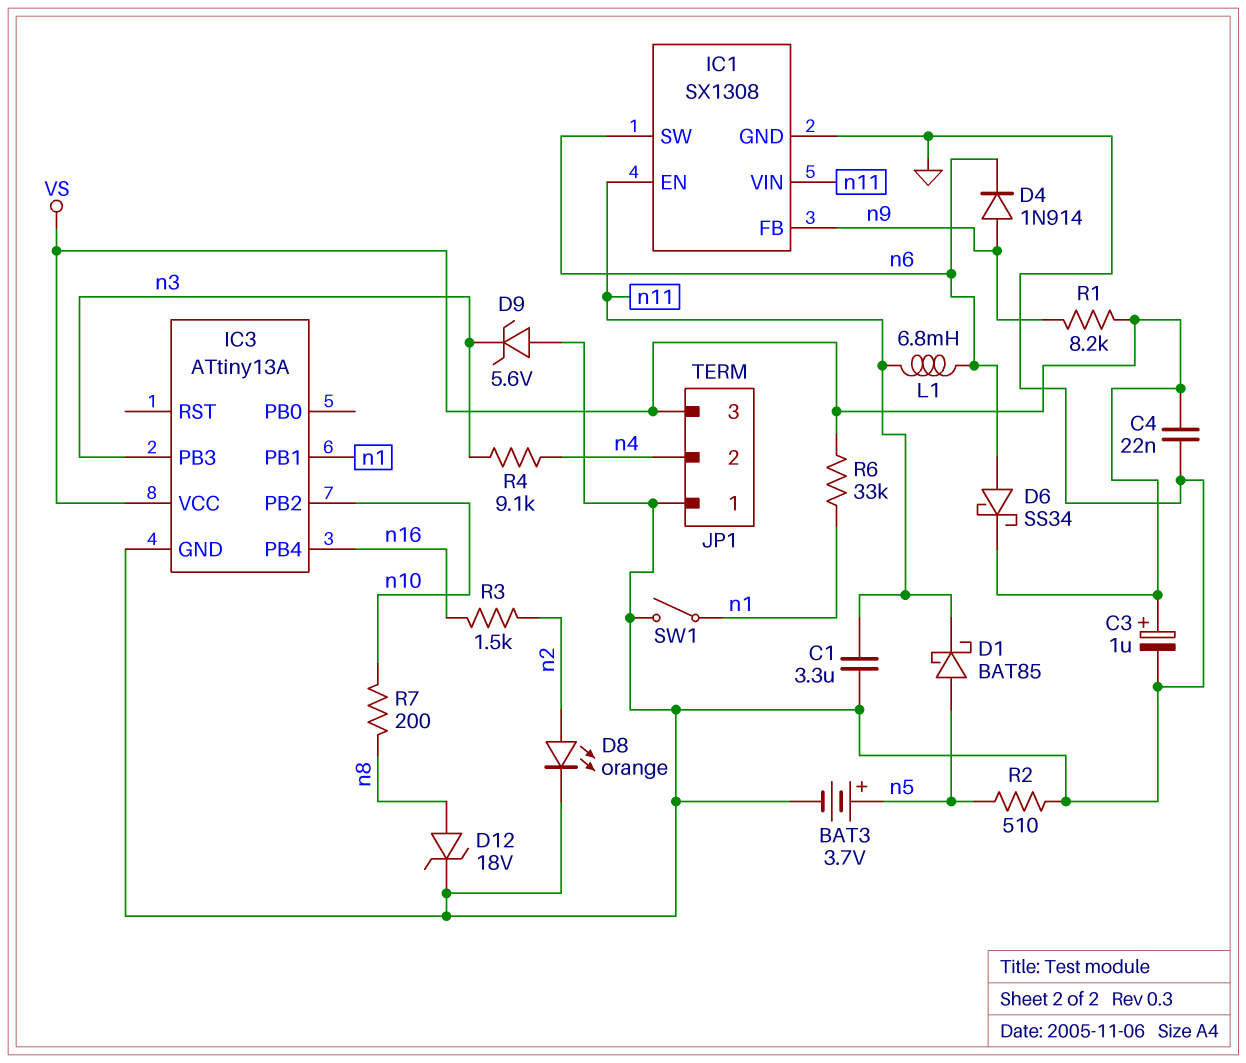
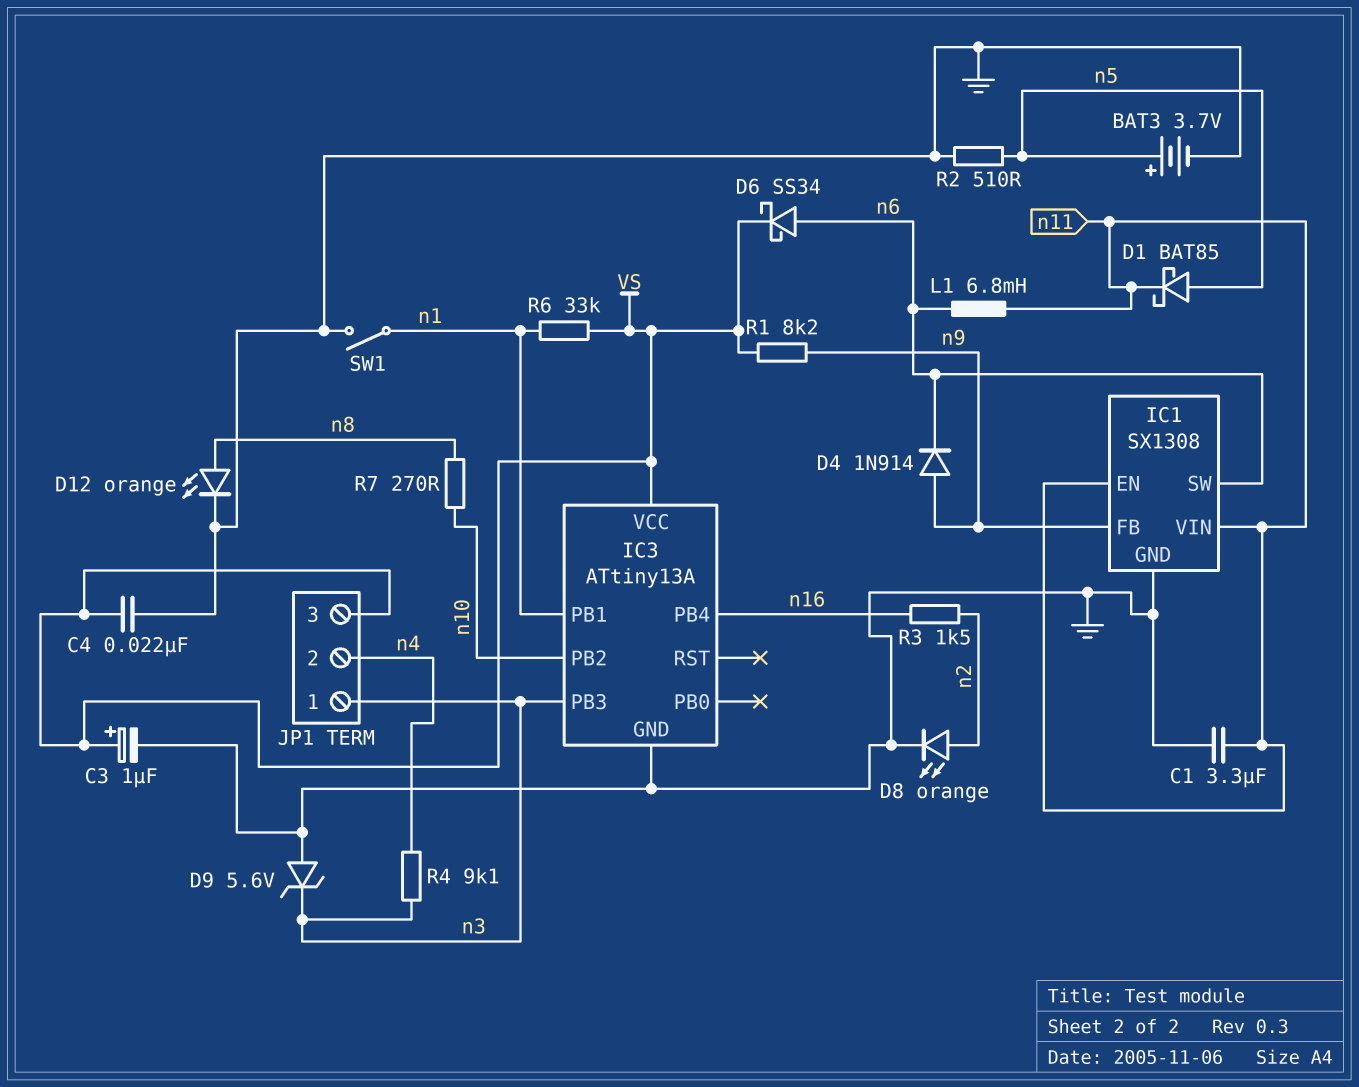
D12: zener 18V (A n8, K GND) -> LED orange (A n8, K GND)
JP1 pin 1: GND -> n3
R7: 200 (n8, n10) -> 270 (n8, n10)

